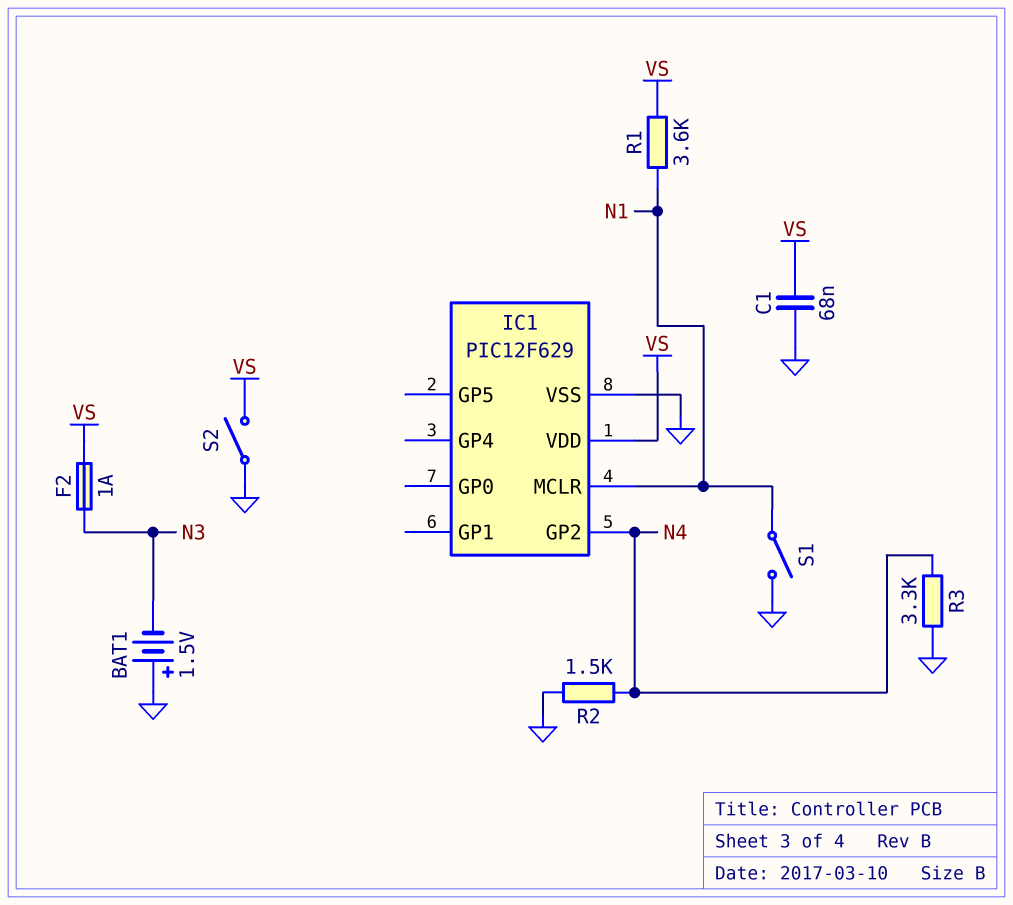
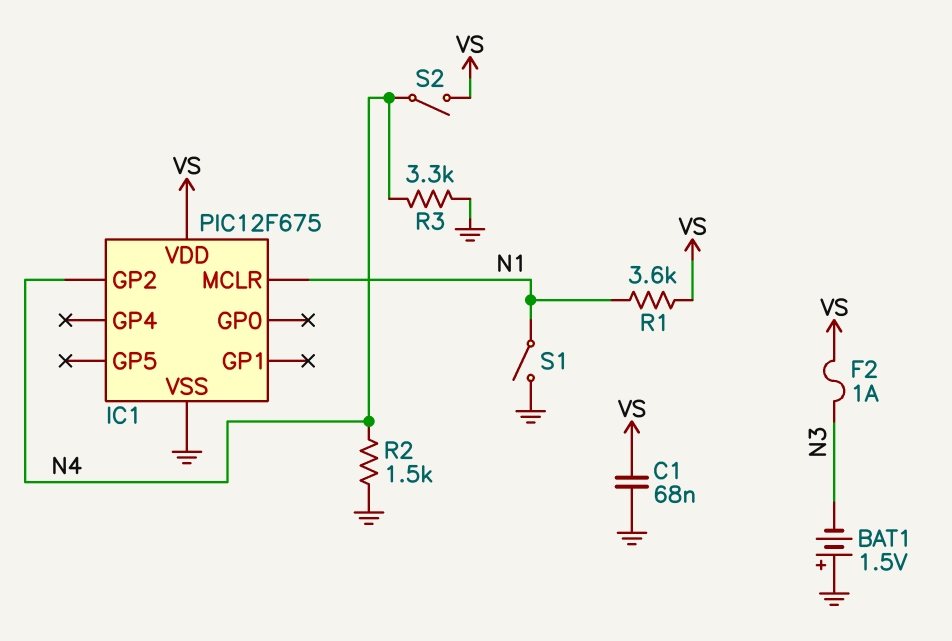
IC1: PIC12F629 -> PIC12F675
S2: switch (GND, VS) -> switch (N4, VS)

